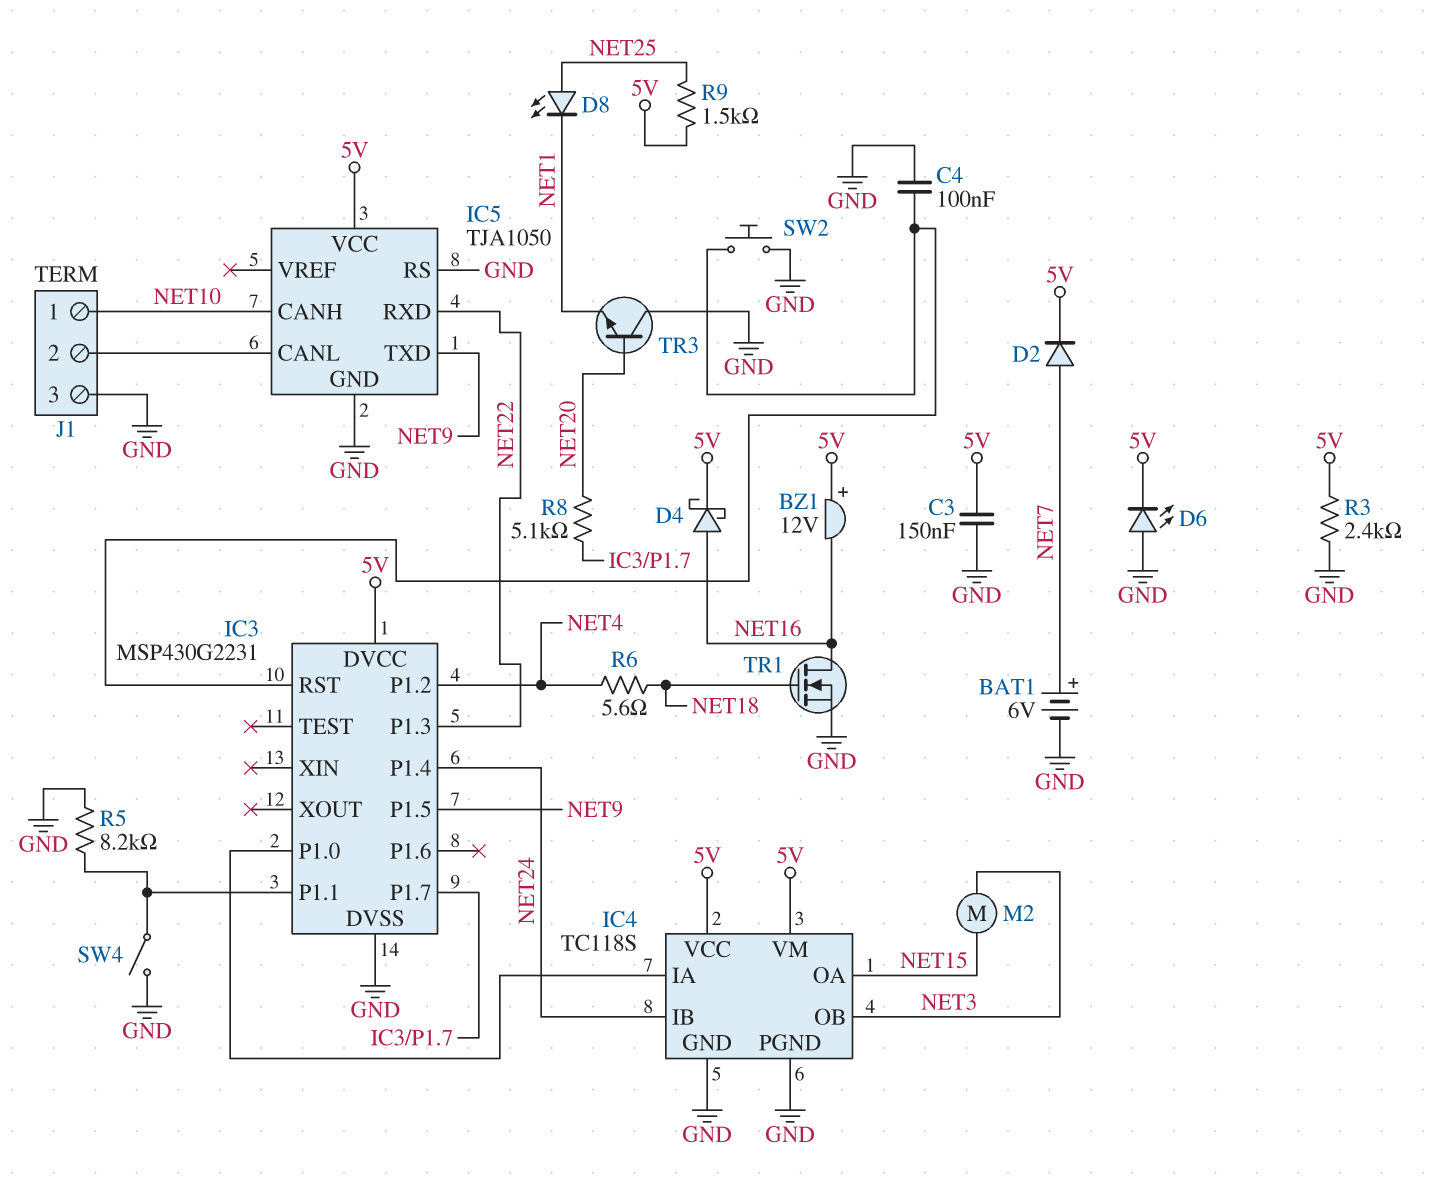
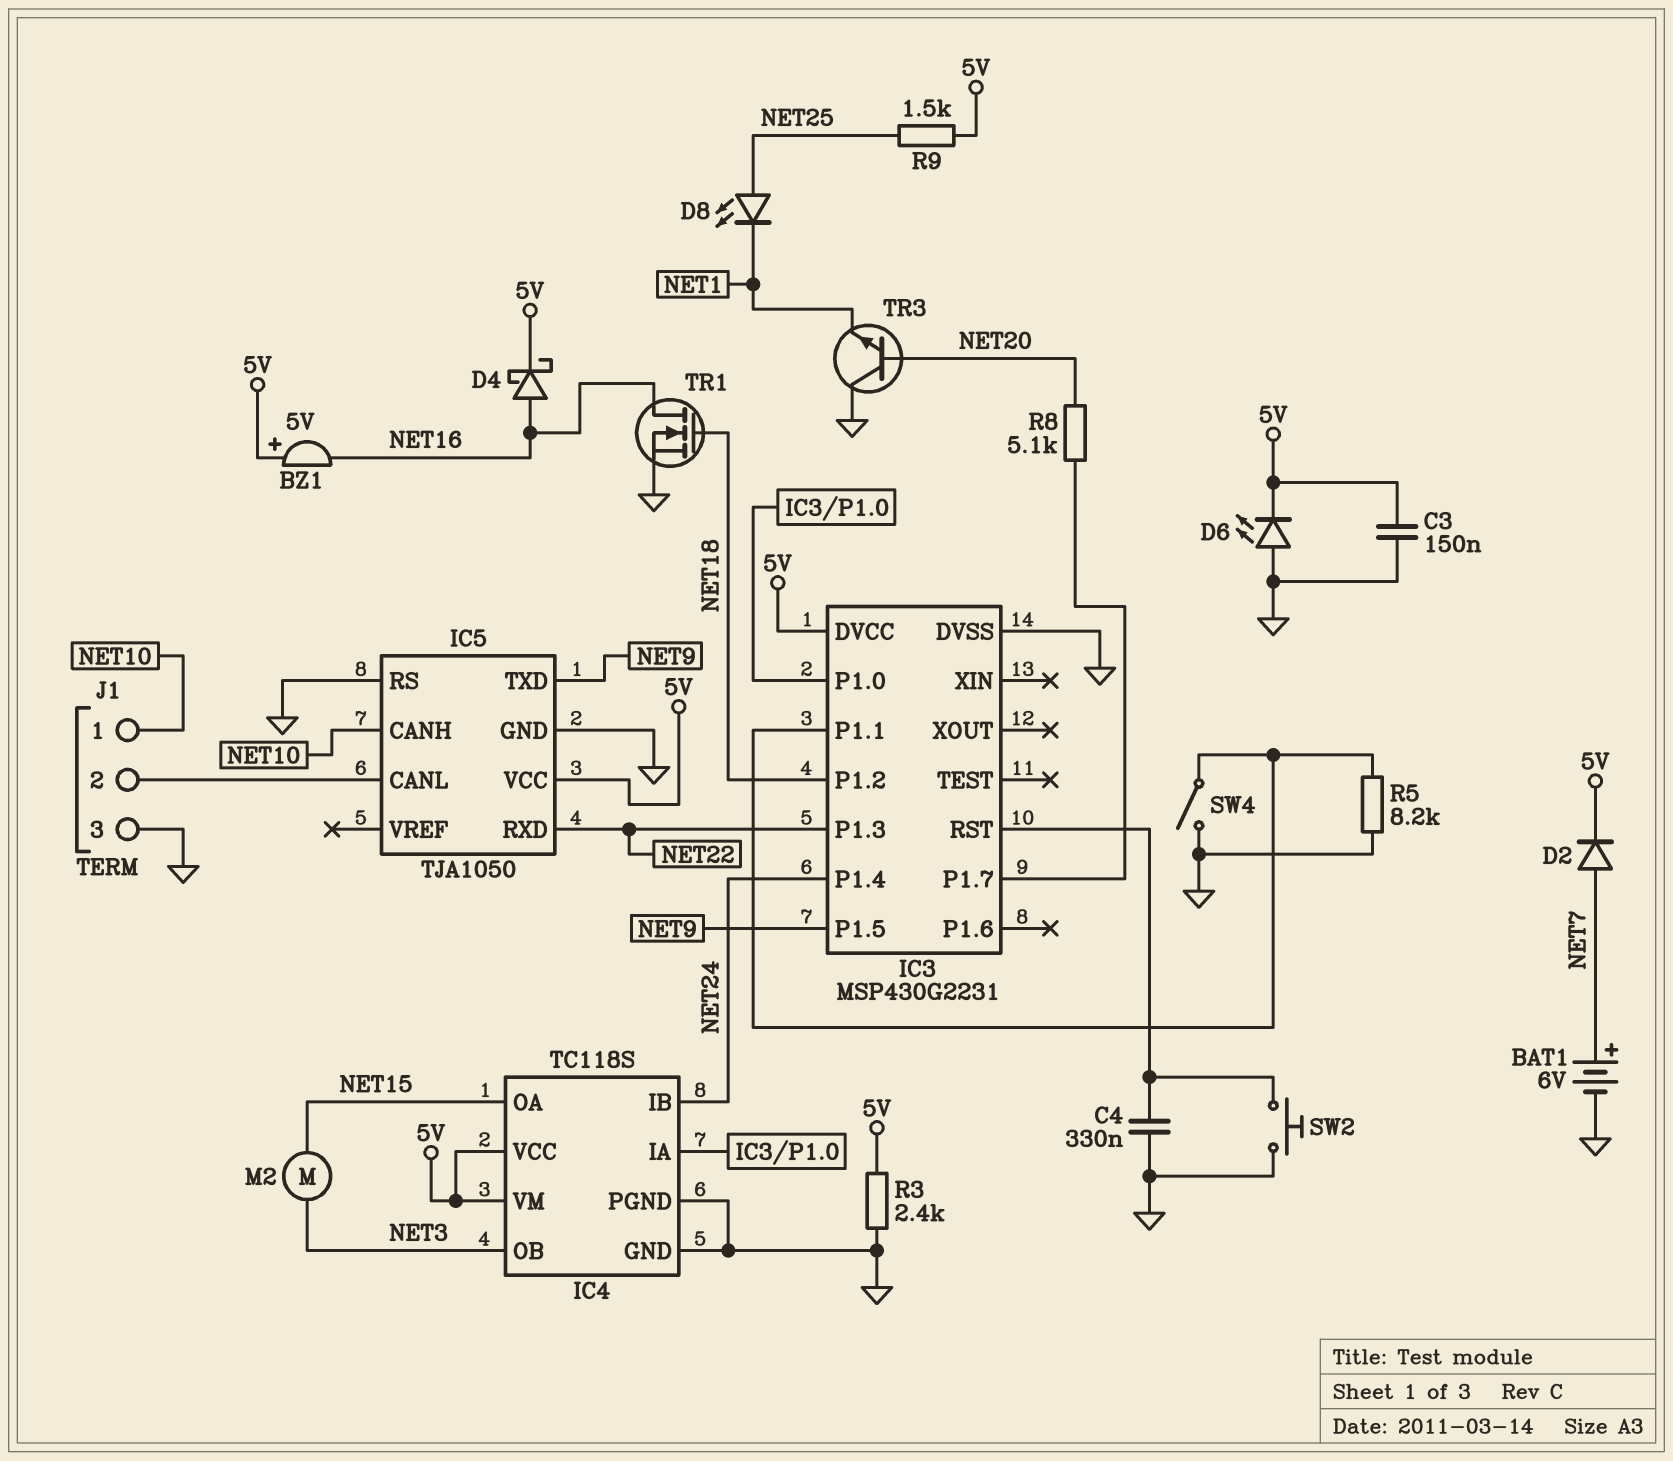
BZ1: buzzer 12V (plus 5V, minus NET16) -> buzzer 5V (plus 5V, minus NET16)
C4: 100nF (GND, IC3/RST) -> 330nF (GND, IC3/RST)
IC3 pin P1.2: NET4 -> NET18
R6: 5.6 (NET4, NET18) -> none

